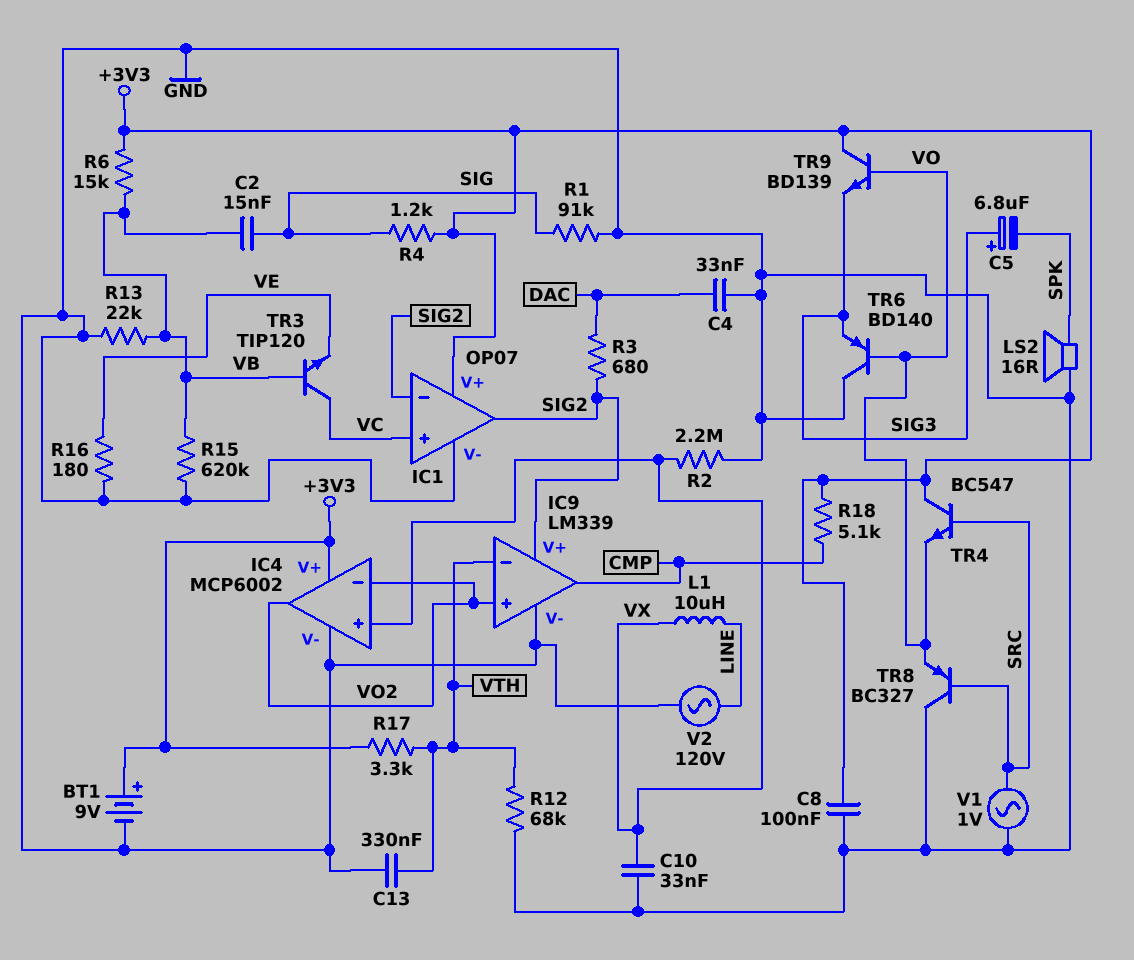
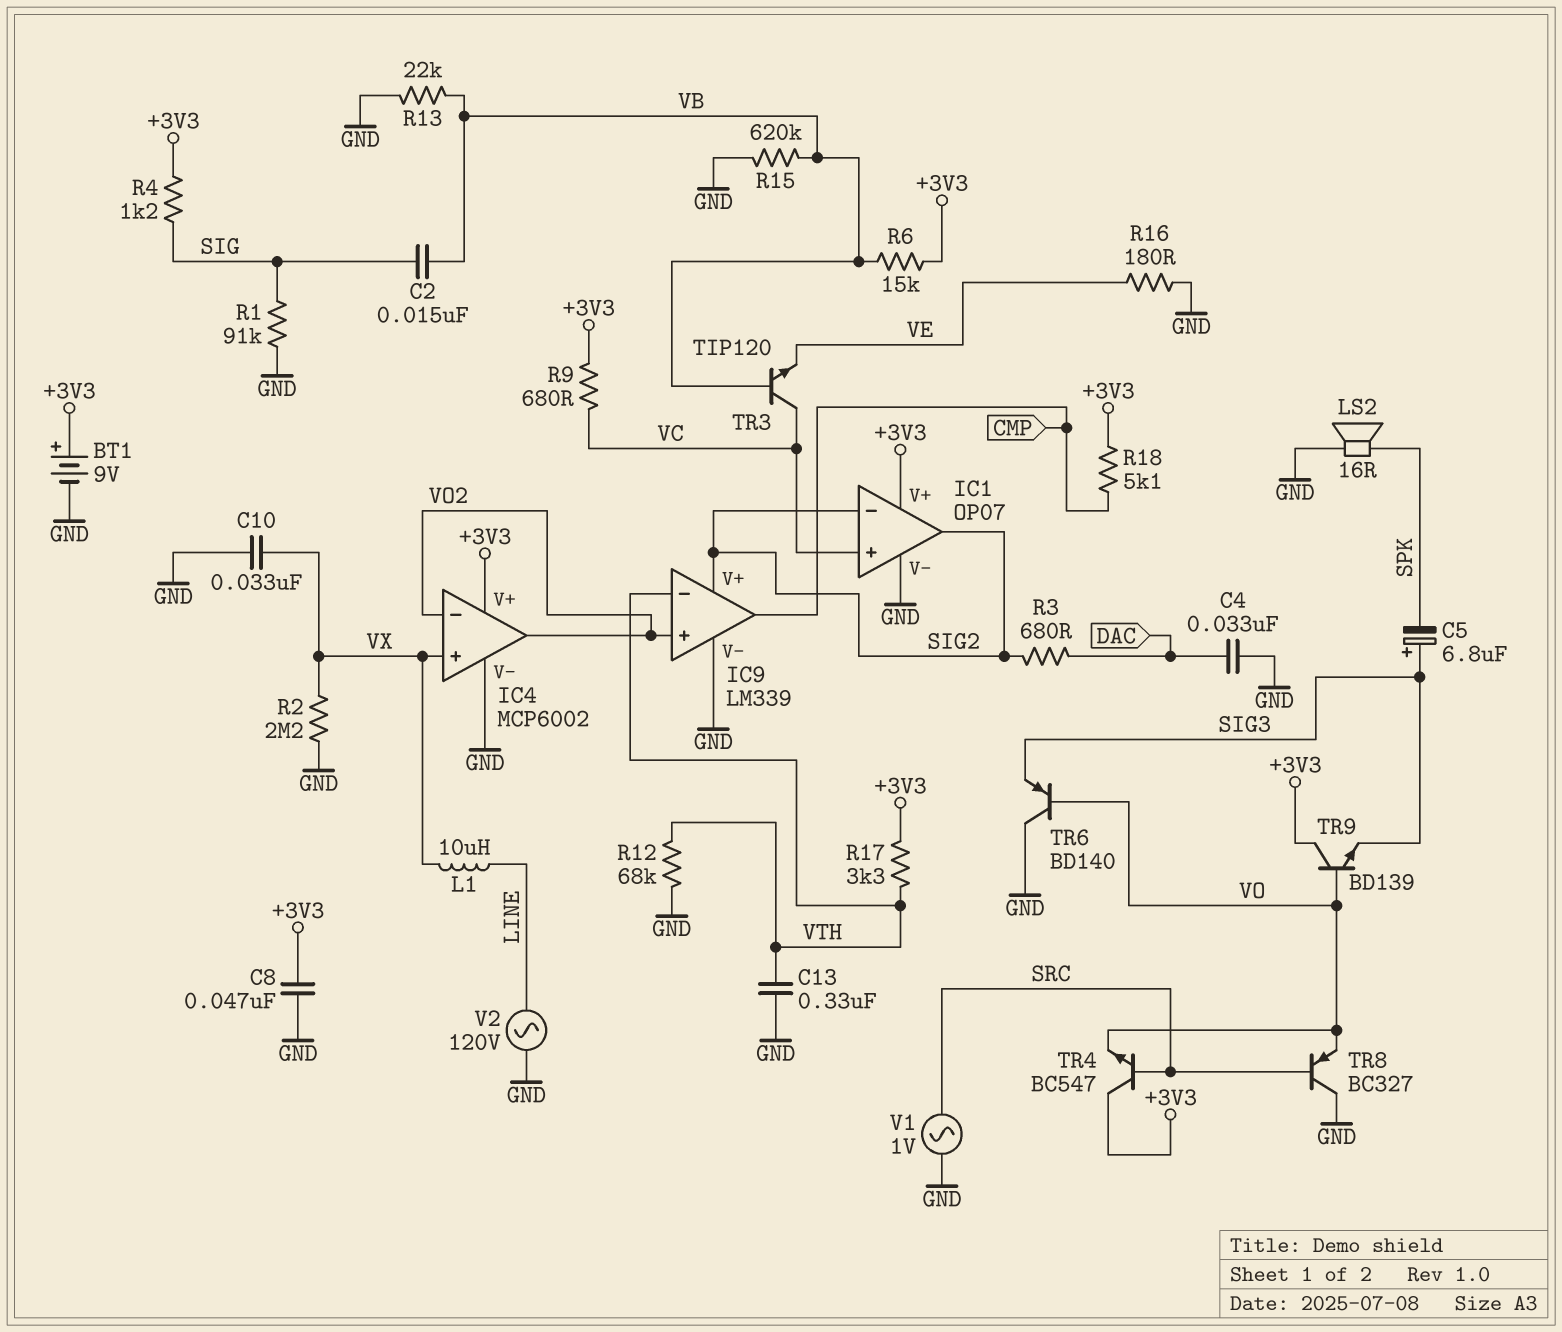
C8: 100nF (+3V3, GND) -> 47nF (+3V3, GND)
R9: none -> 680 (+3V3, VC)

